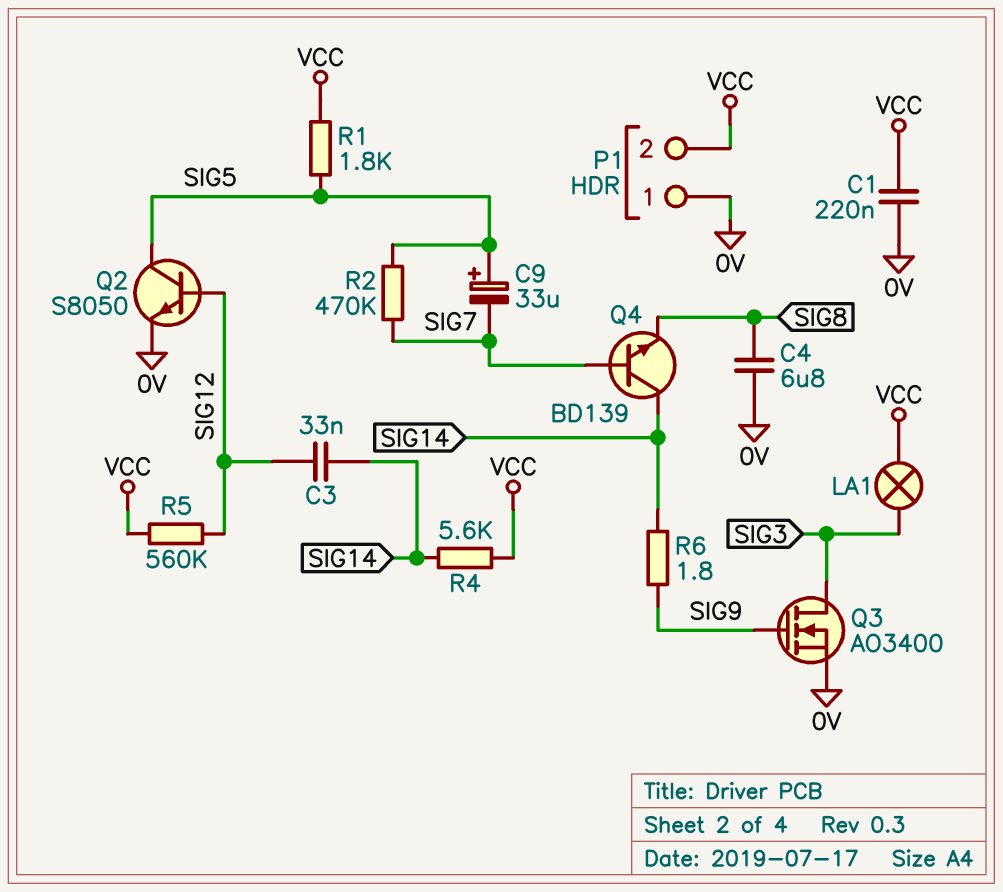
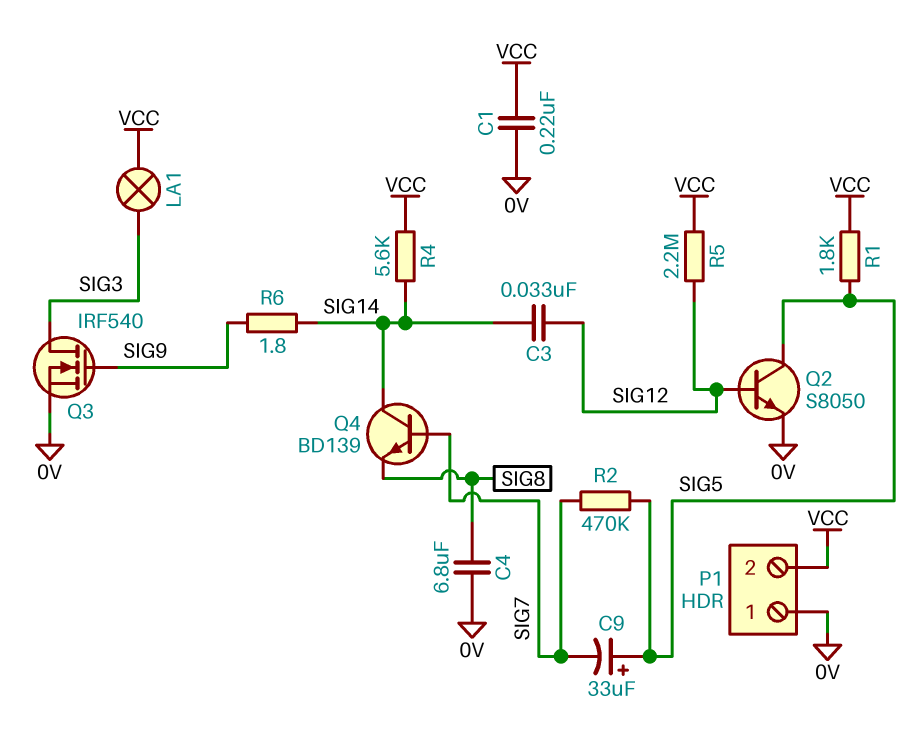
Q3: NMOS AO3400 (G SIG9, D SIG3, S 0V) -> NMOS IRF540 (G SIG9, D SIG3, S 0V)
R5: 560k (SIG12, VCC) -> 2.2M (SIG12, VCC)

